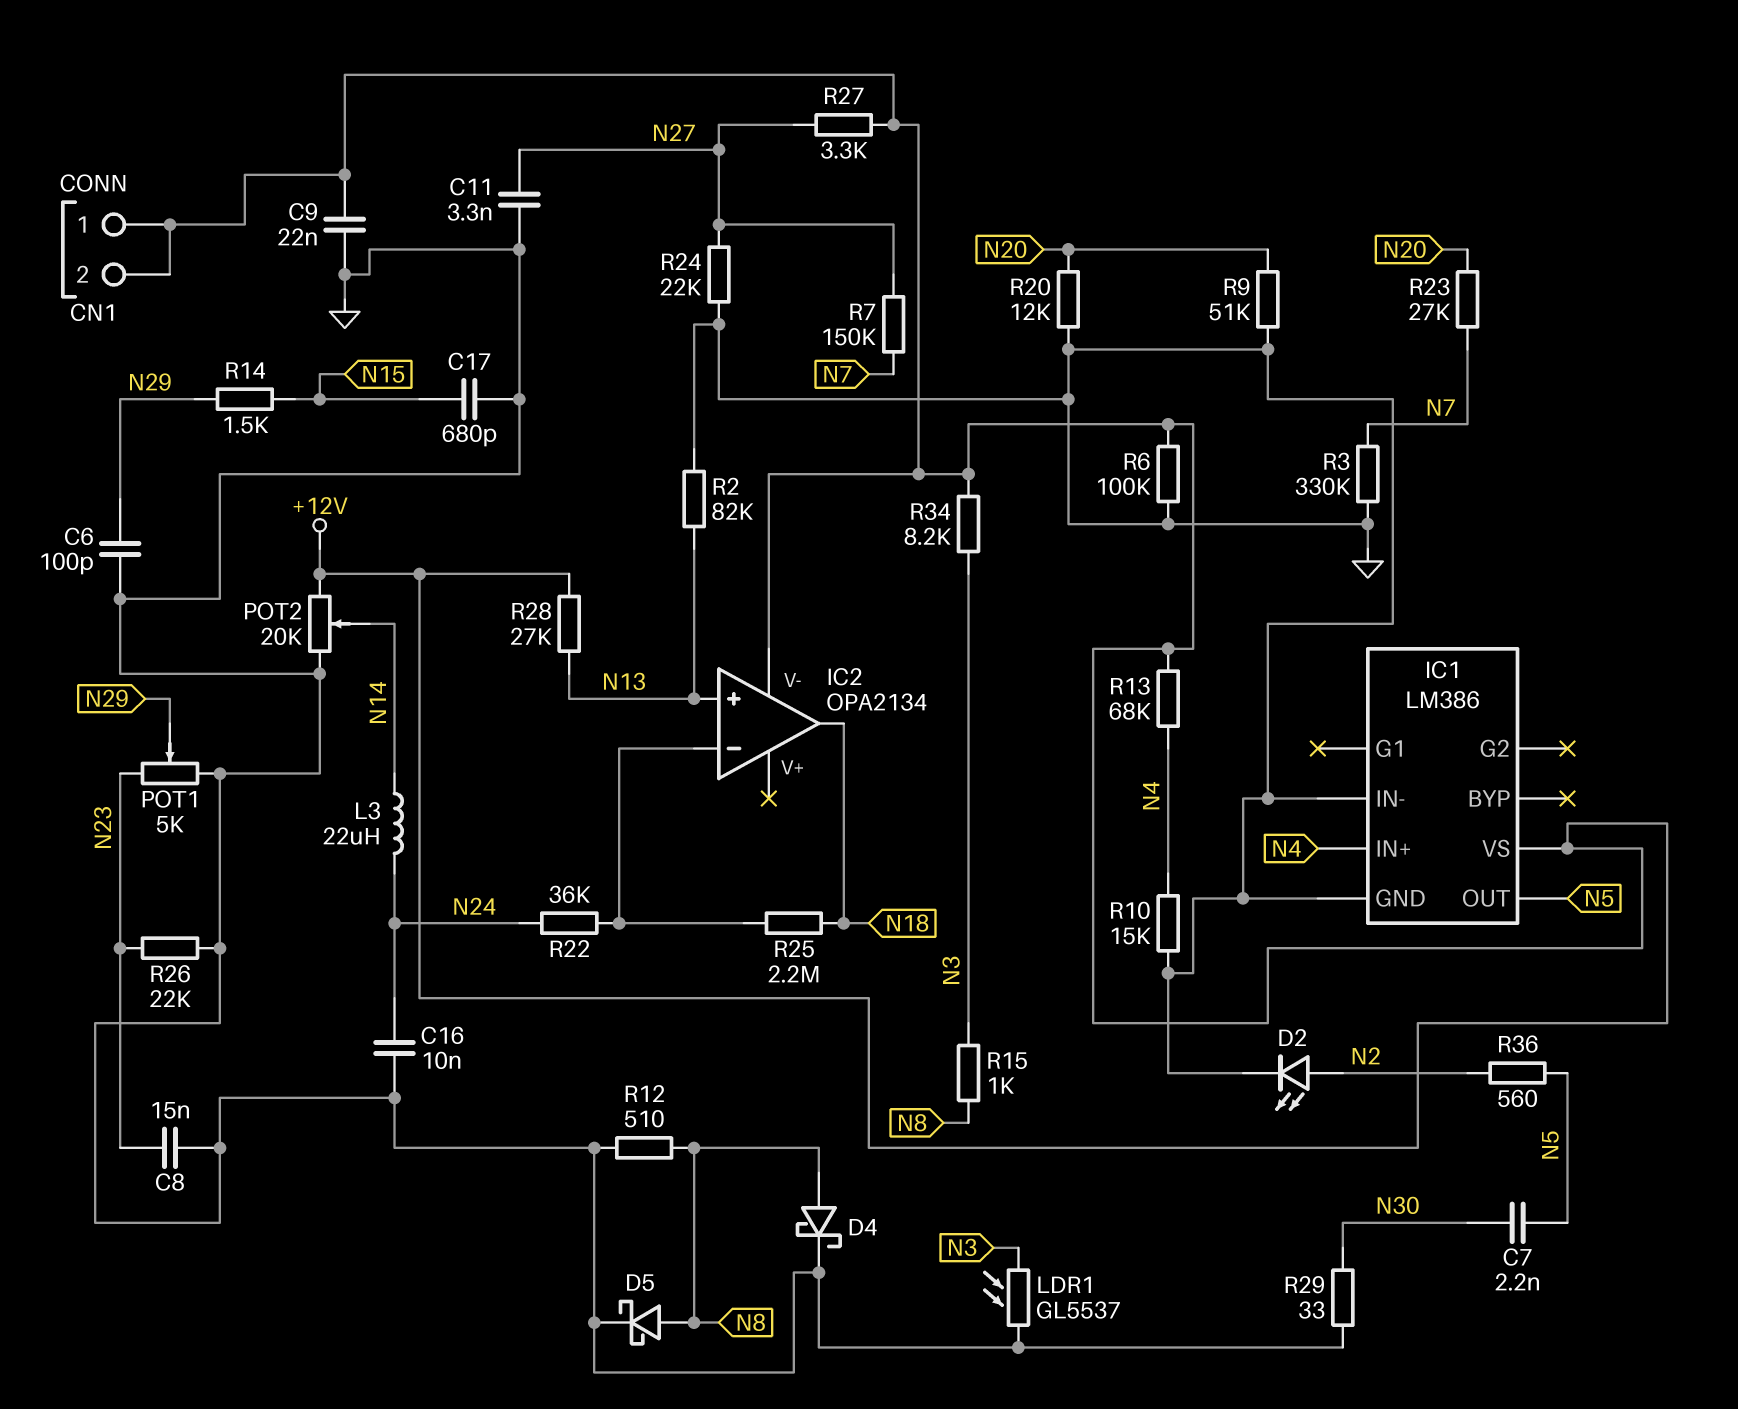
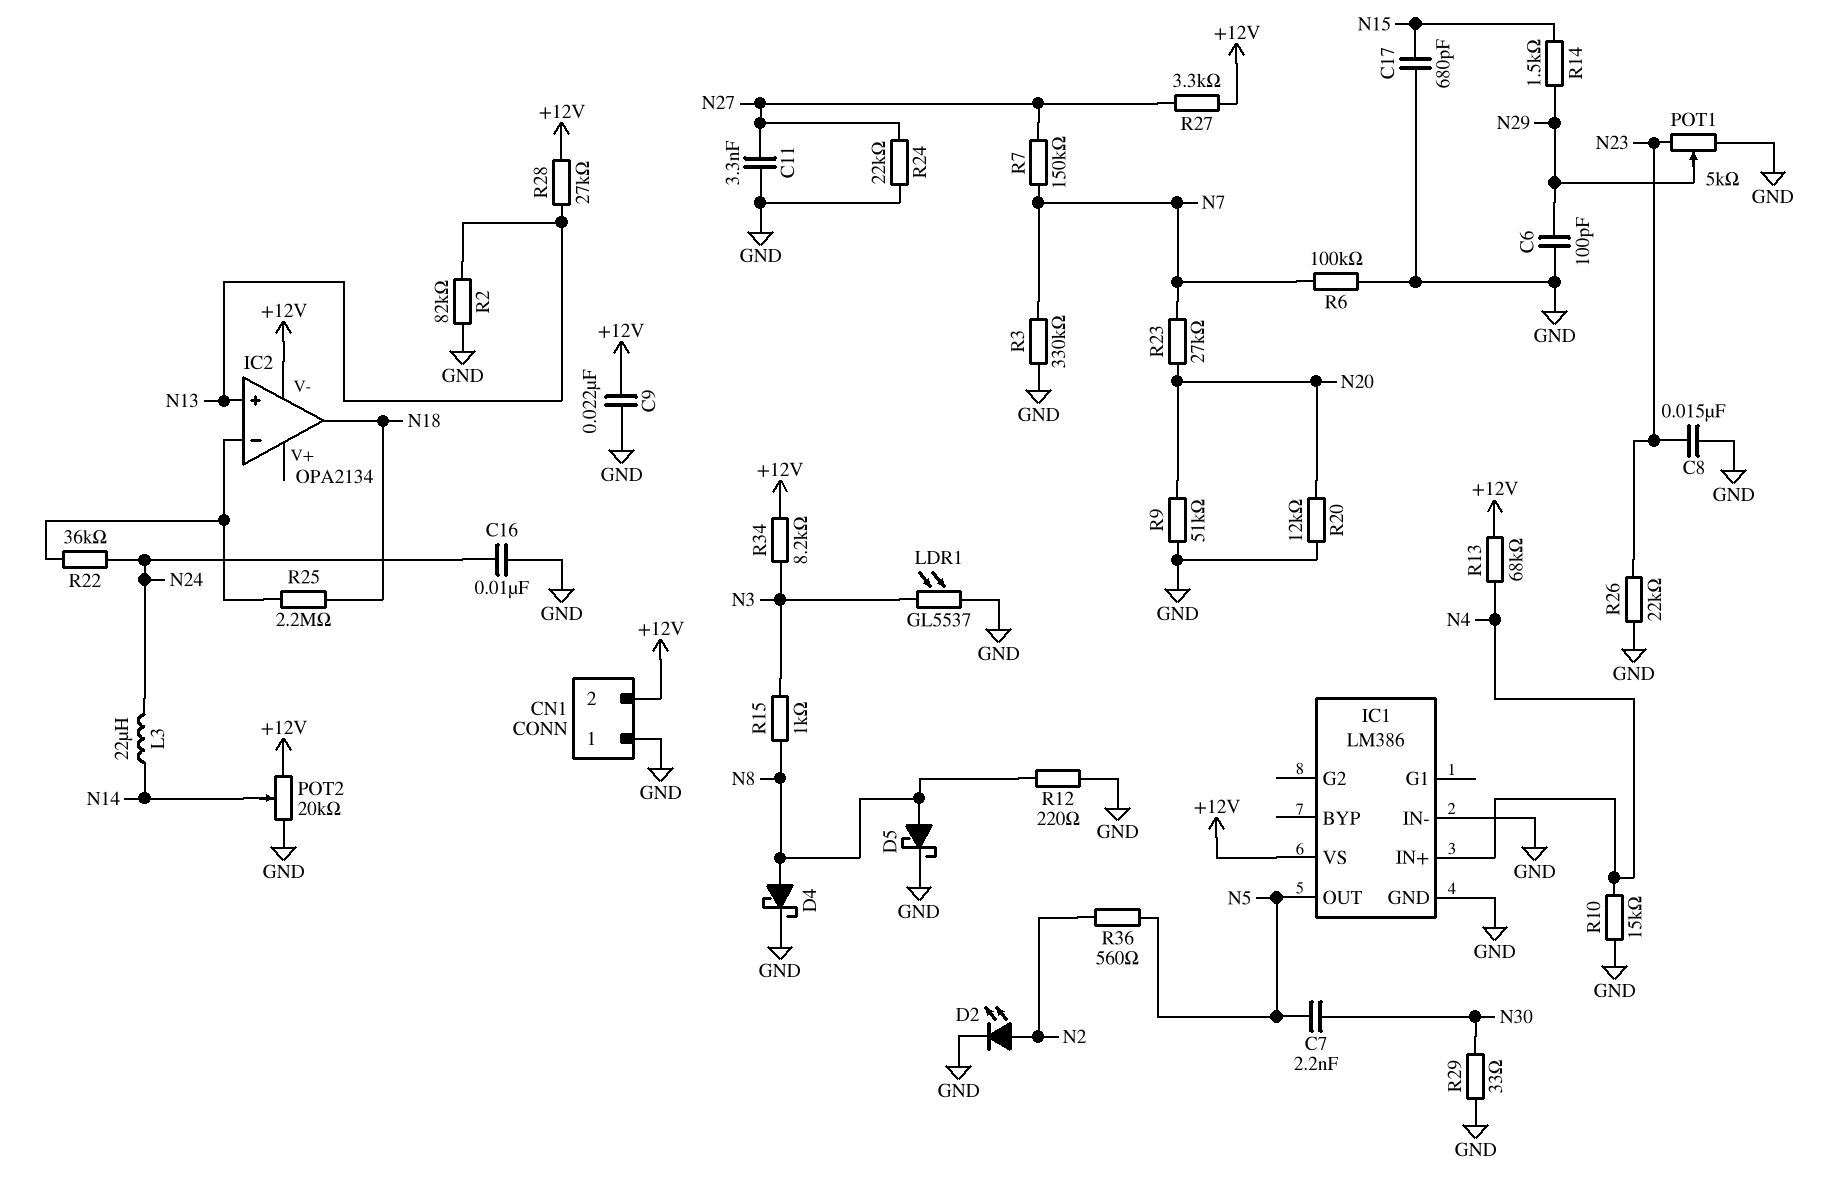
CN1 pin 1: +12V -> GND
R6: 100k (+12V, GND) -> 100k (GND, N7)
R12: 510 (GND, N8) -> 220 (GND, N8)

